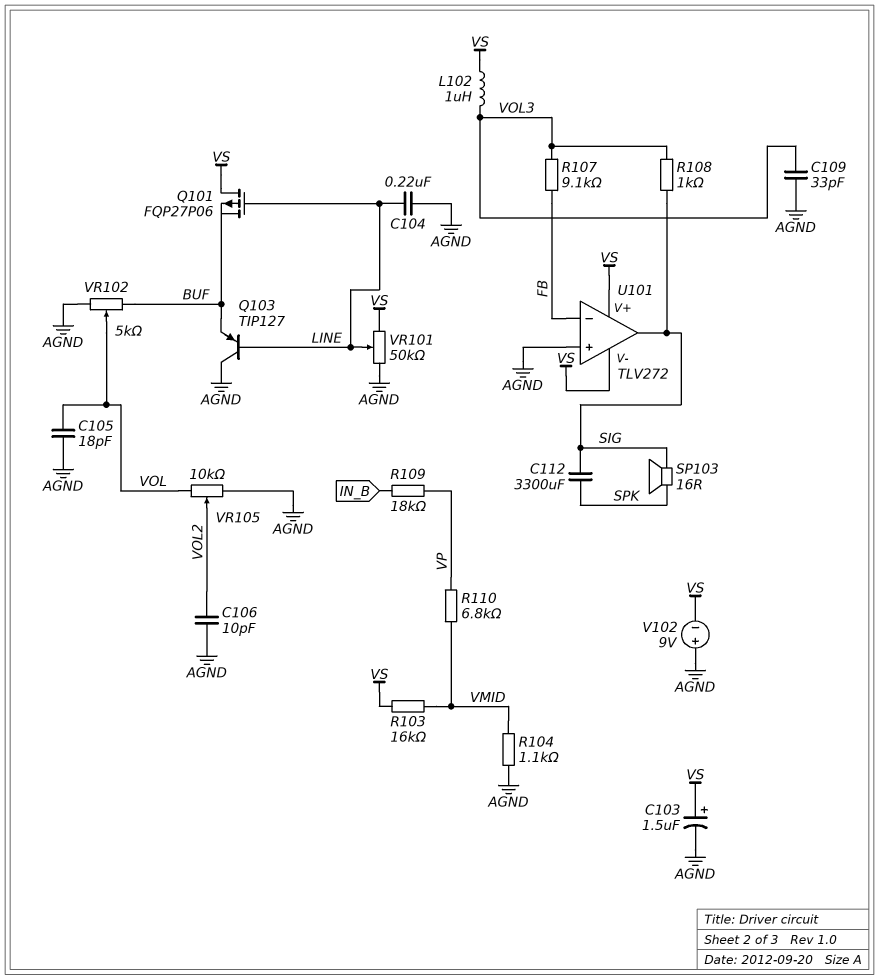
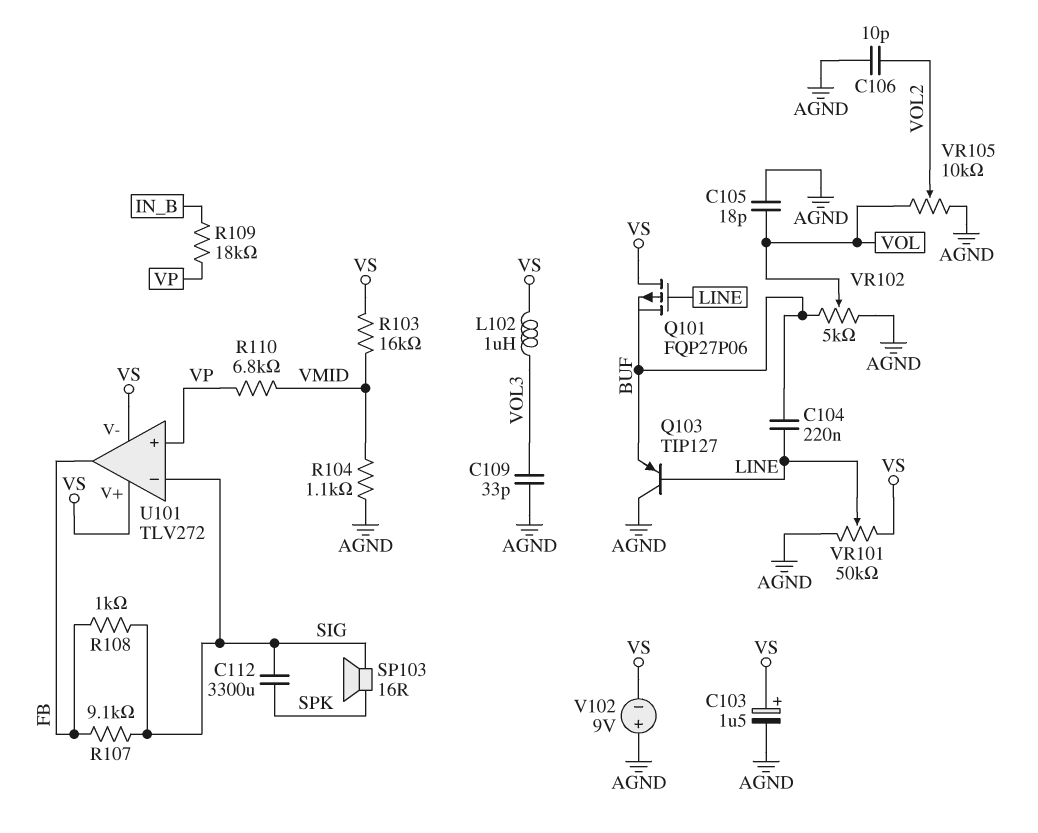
C104: 220nF (AGND, LINE) -> 220nF (BUF, LINE)
R107: 9.1k (FB, VOL3) -> 9.1k (FB, SIG)
R108: 1k (SIG, VOL3) -> 1k (FB, SIG)
U101 pin in+: AGND -> VP
U101 pin in-: FB -> SIG
U101 pin out: SIG -> FB

